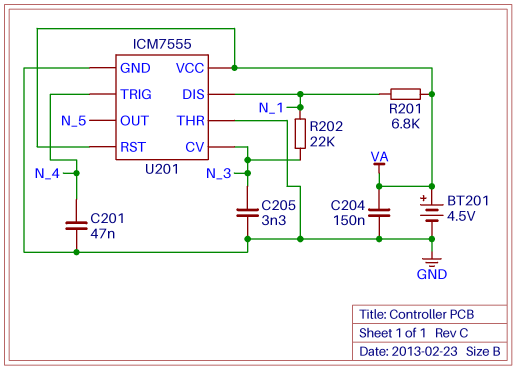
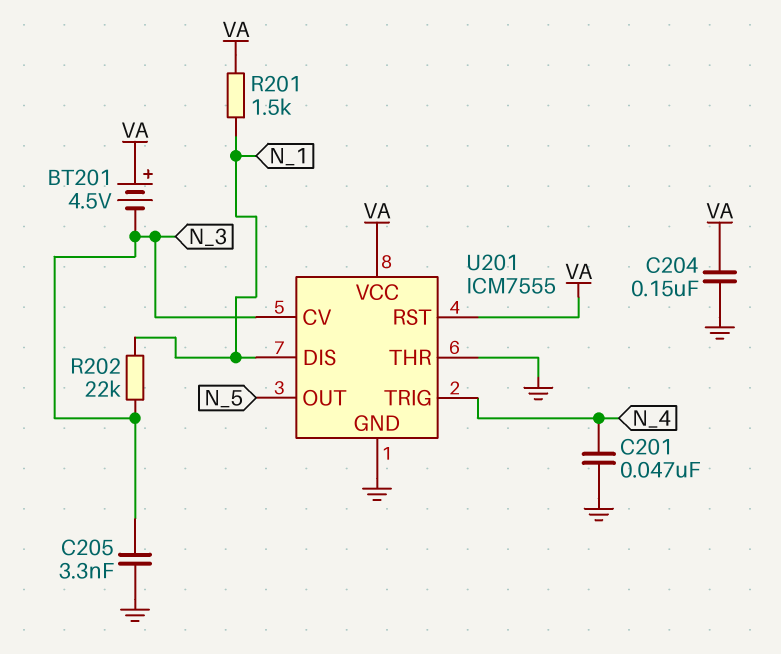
BT201: 4.5V (plus VA, minus GND) -> 4.5V (plus VA, minus N_3)
R201: 6.8k (N_1, VA) -> 1.5k (N_1, VA)

